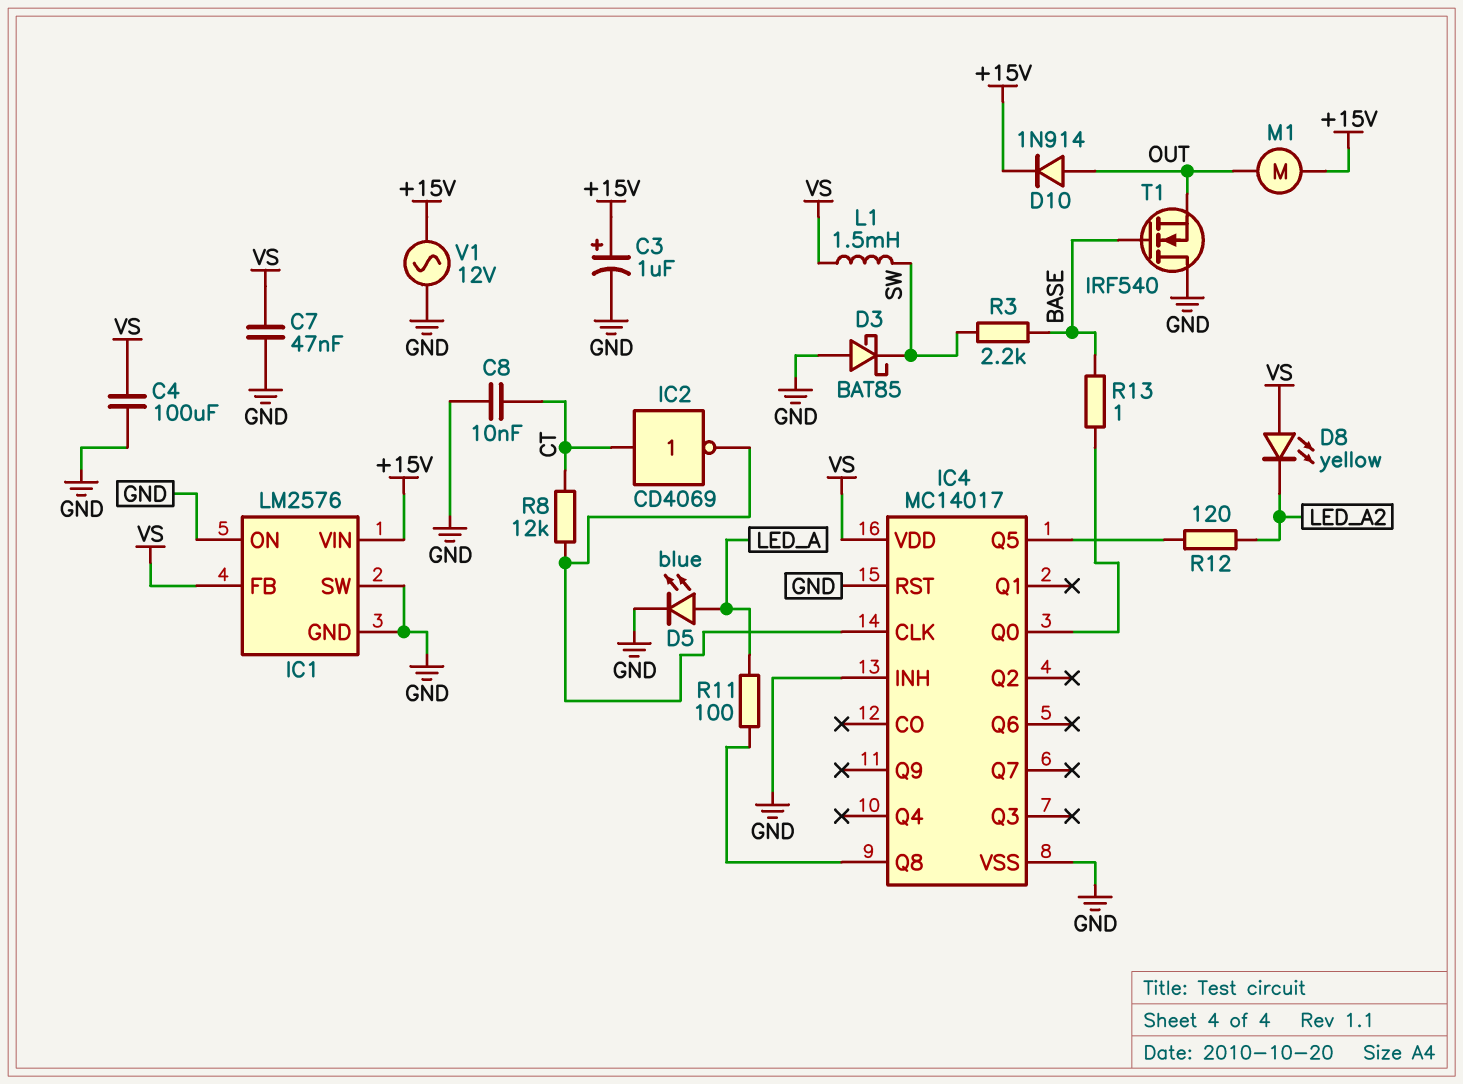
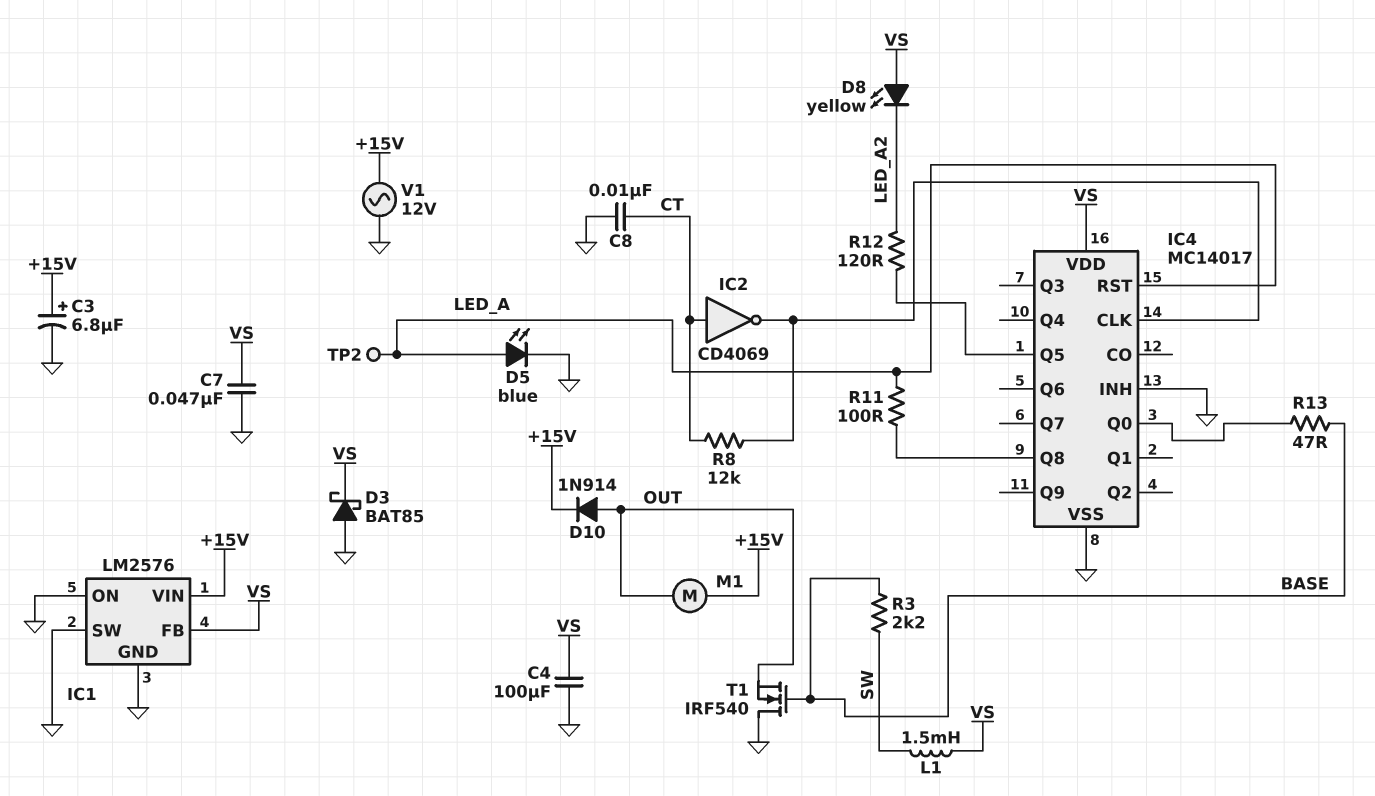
C3: 1uF (plus +15V, minus GND) -> 6.8uF (plus +15V, minus GND)
D3: schottky BAT85 (A GND, K SW) -> schottky BAT85 (A GND, K VS)
IC4 pin RST: GND -> LED_A
R13: 1 (BASE, IC4/Q0) -> 47 (BASE, IC4/Q0)
TP2: none -> test point (LED_A)

